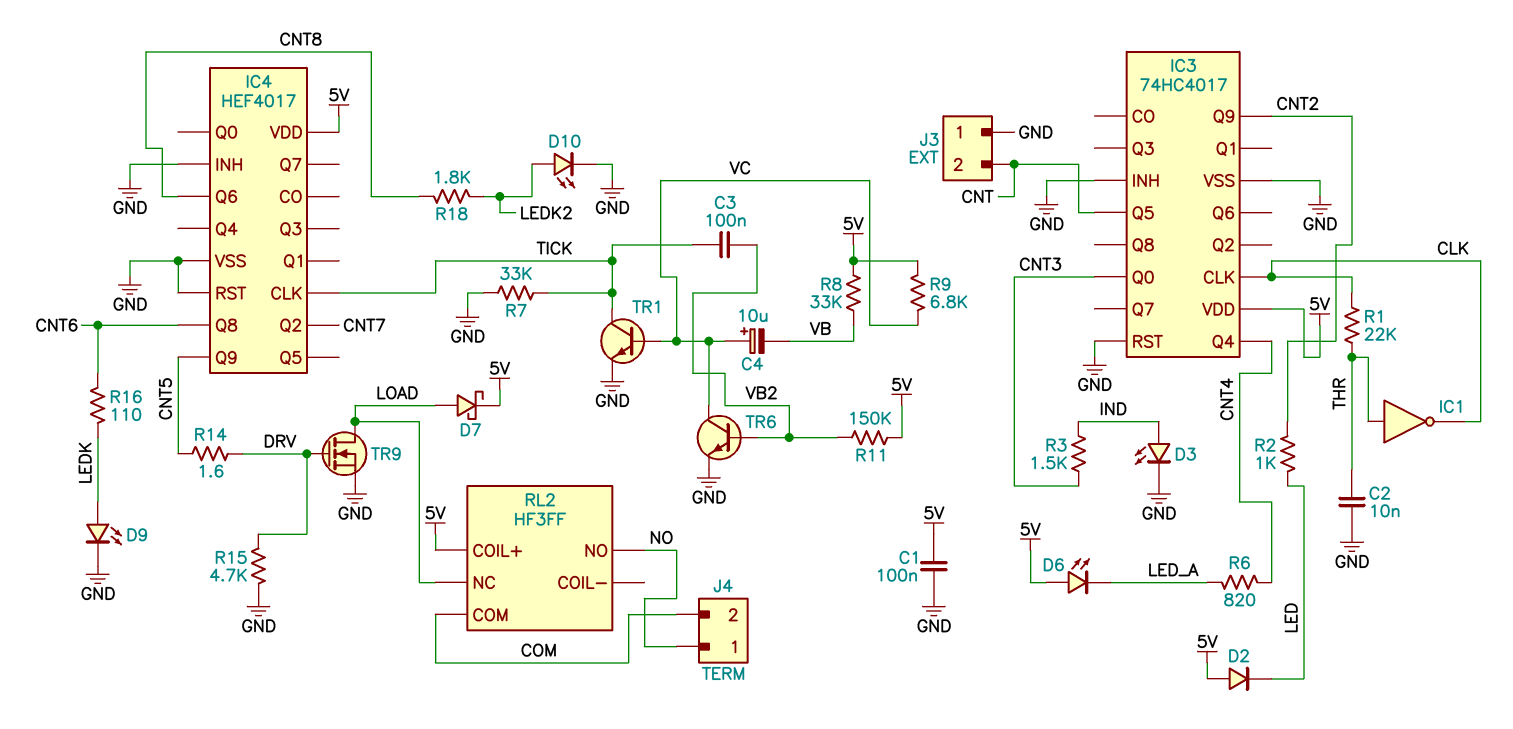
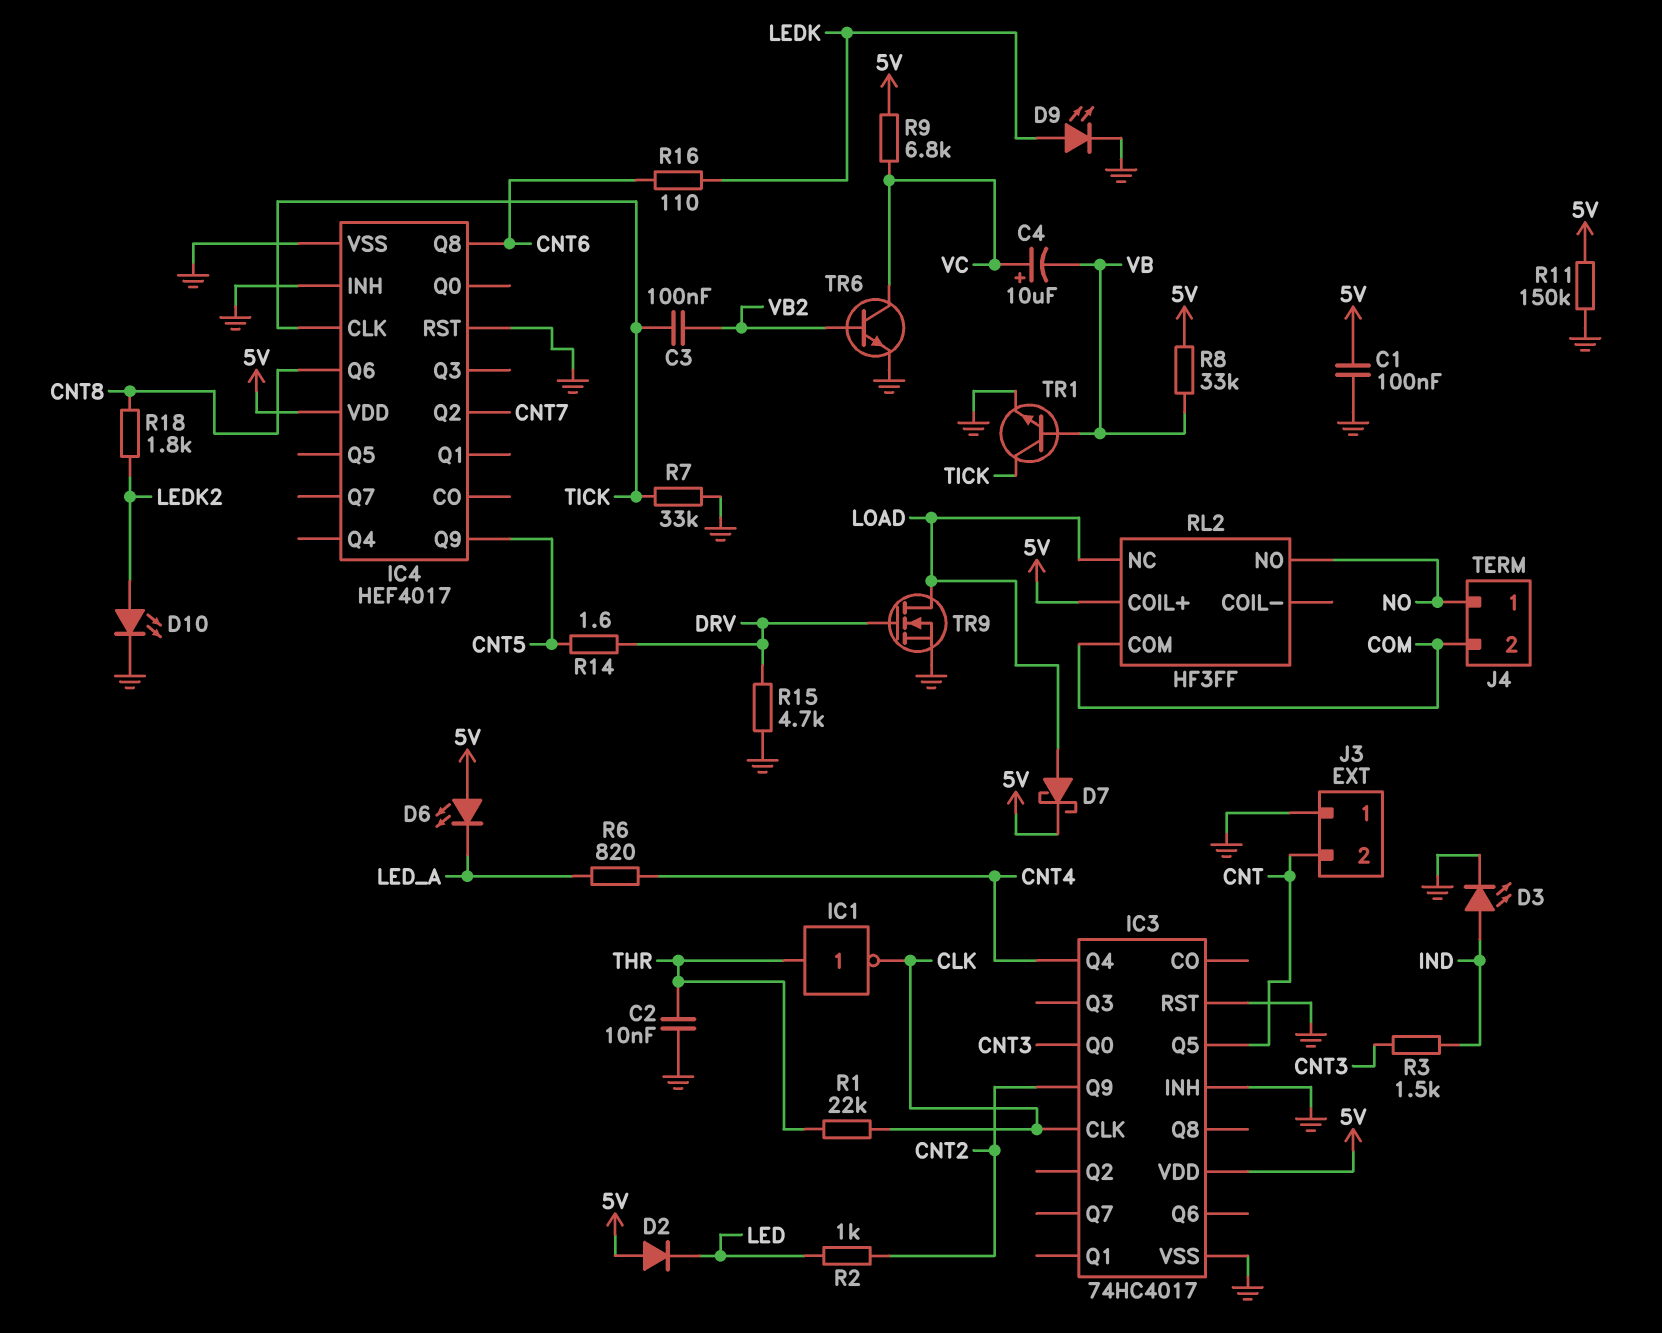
R11: 150k (5V, VB2) -> 150k (5V, GND)
TR1: NPN (B VC, C TICK, E GND) -> NPN (B VB, C TICK, E GND)

